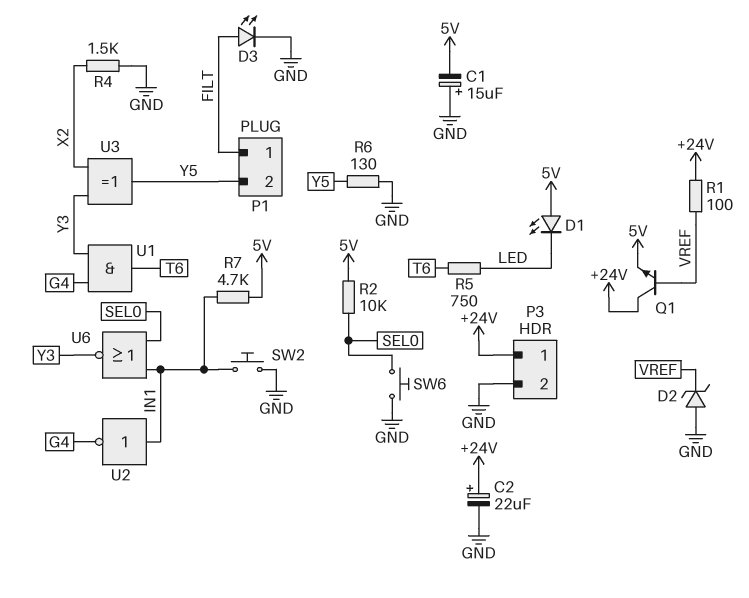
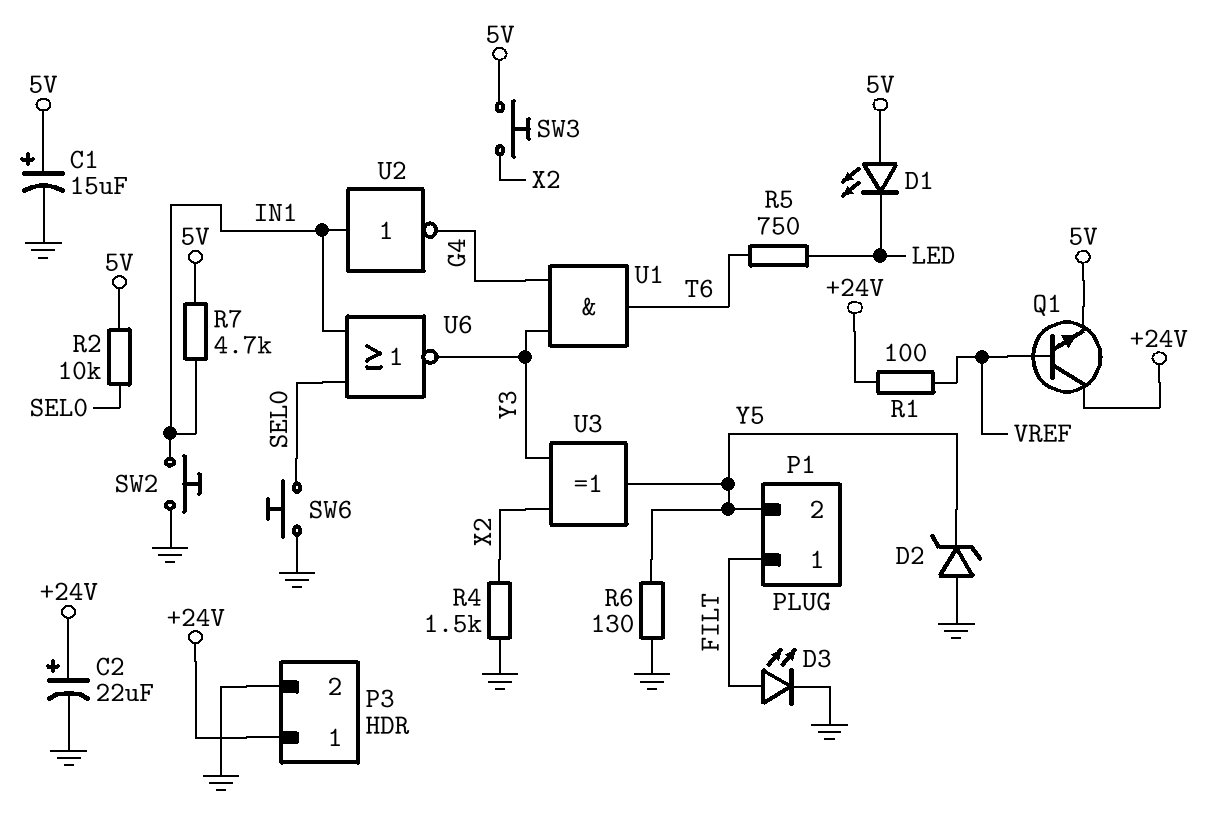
C1: 15uF (plus GND, minus 5V) -> 15uF (plus 5V, minus GND)
D2: zener (A GND, K VREF) -> zener (A GND, K Y5)
SW3: none -> button (5V, X2)

